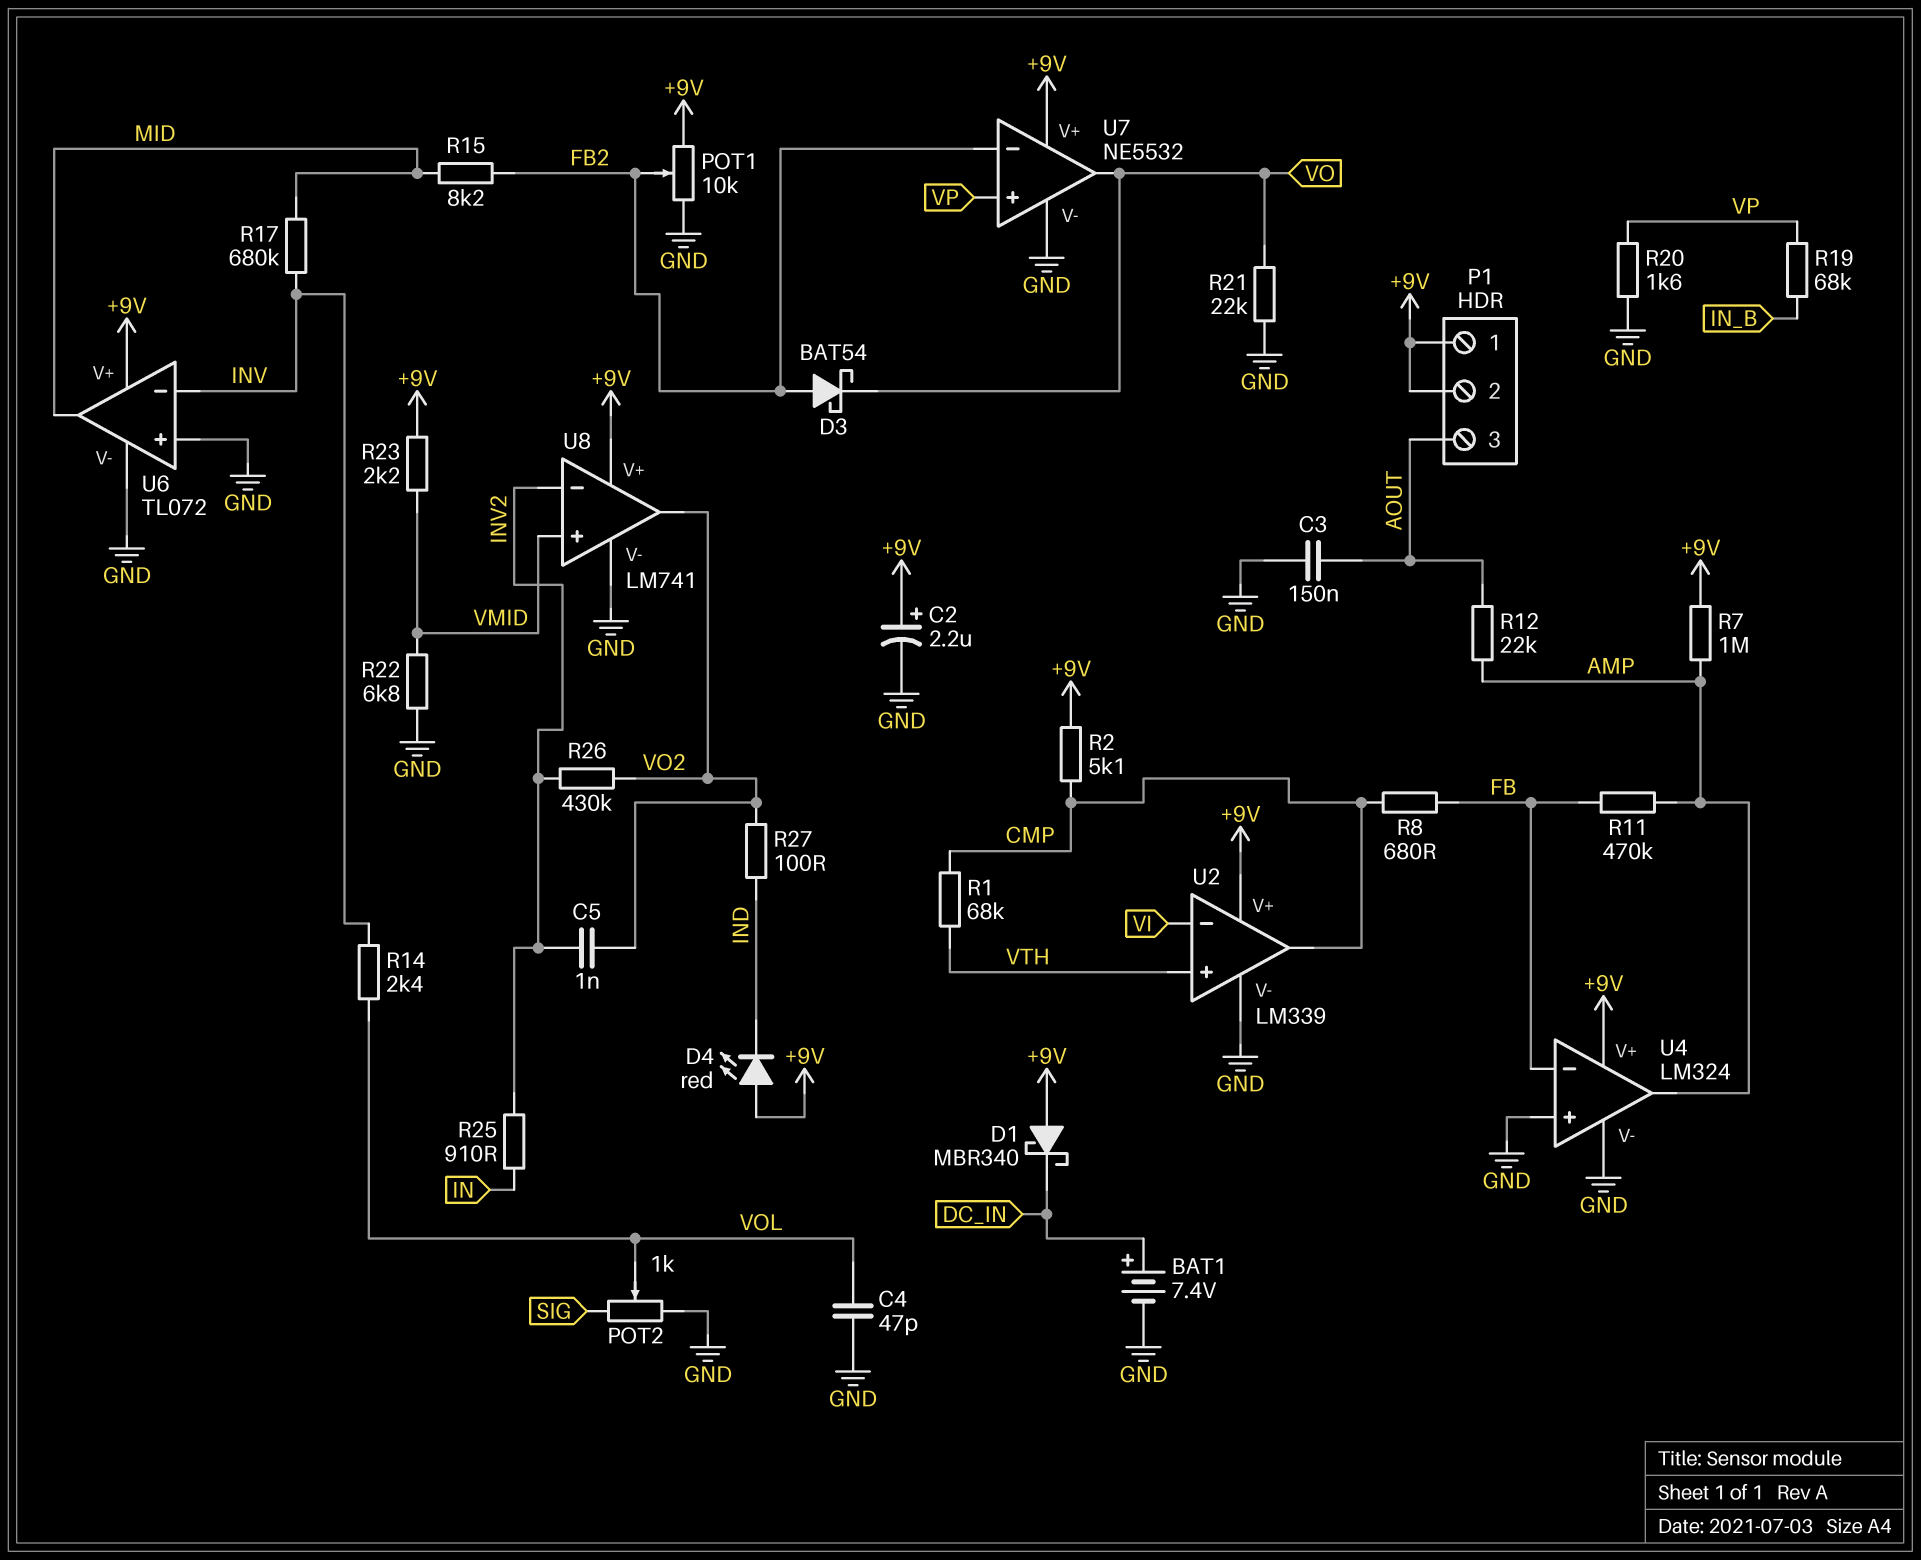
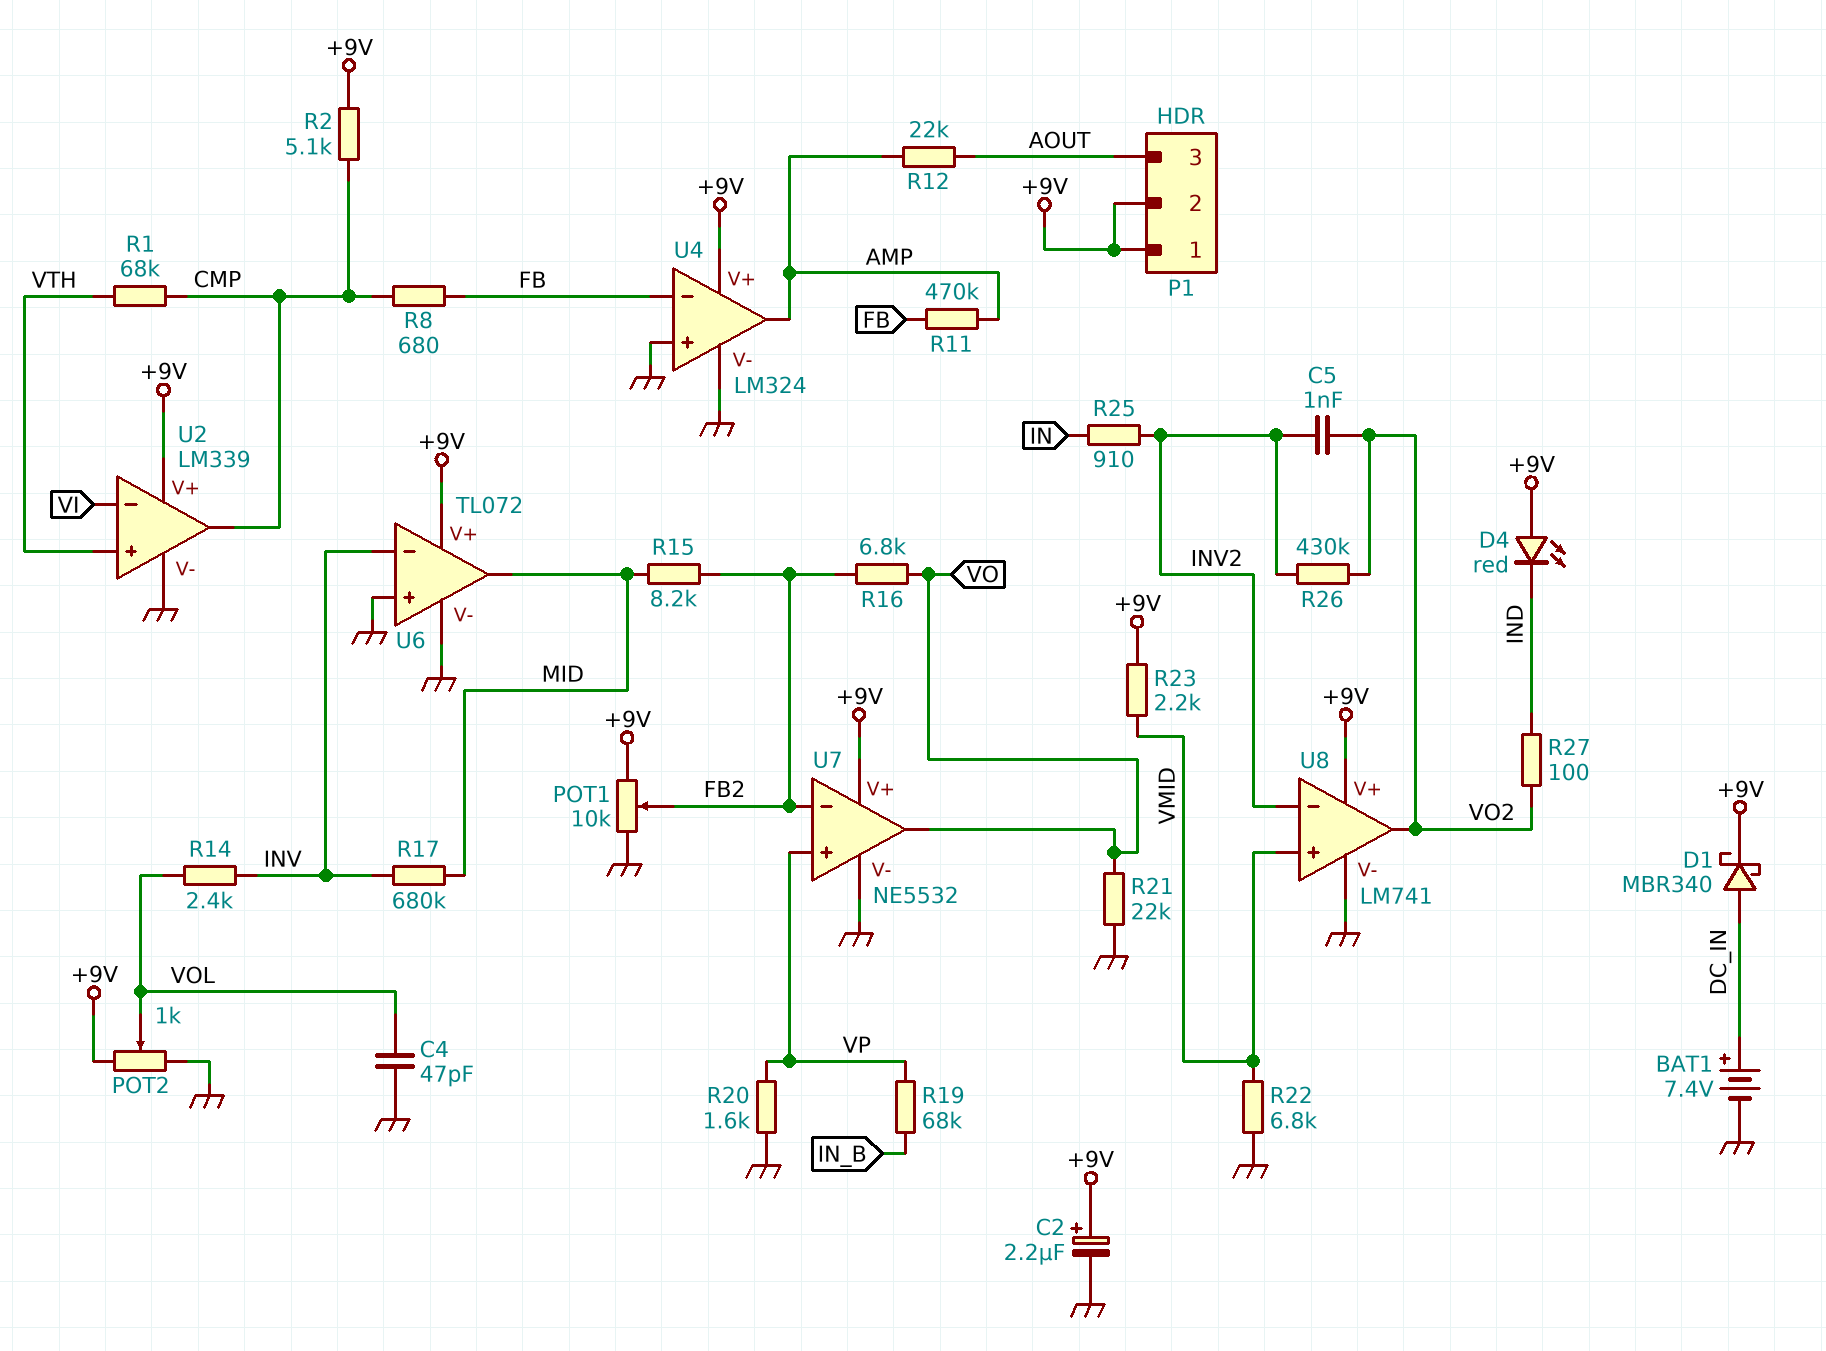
C3: 150nF (AOUT, GND) -> none
D1: schottky MBR340 (A +9V, K DC_IN) -> schottky MBR340 (A DC_IN, K +9V)
D3: schottky BAT54 (A FB2, K VO) -> none
POT2: 1k (GND, SIG, wiper VOL) -> 1k (+9V, GND, wiper VOL)
R7: 1M (+9V, AMP) -> none
R16: none -> 6.8k (FB2, VO)

